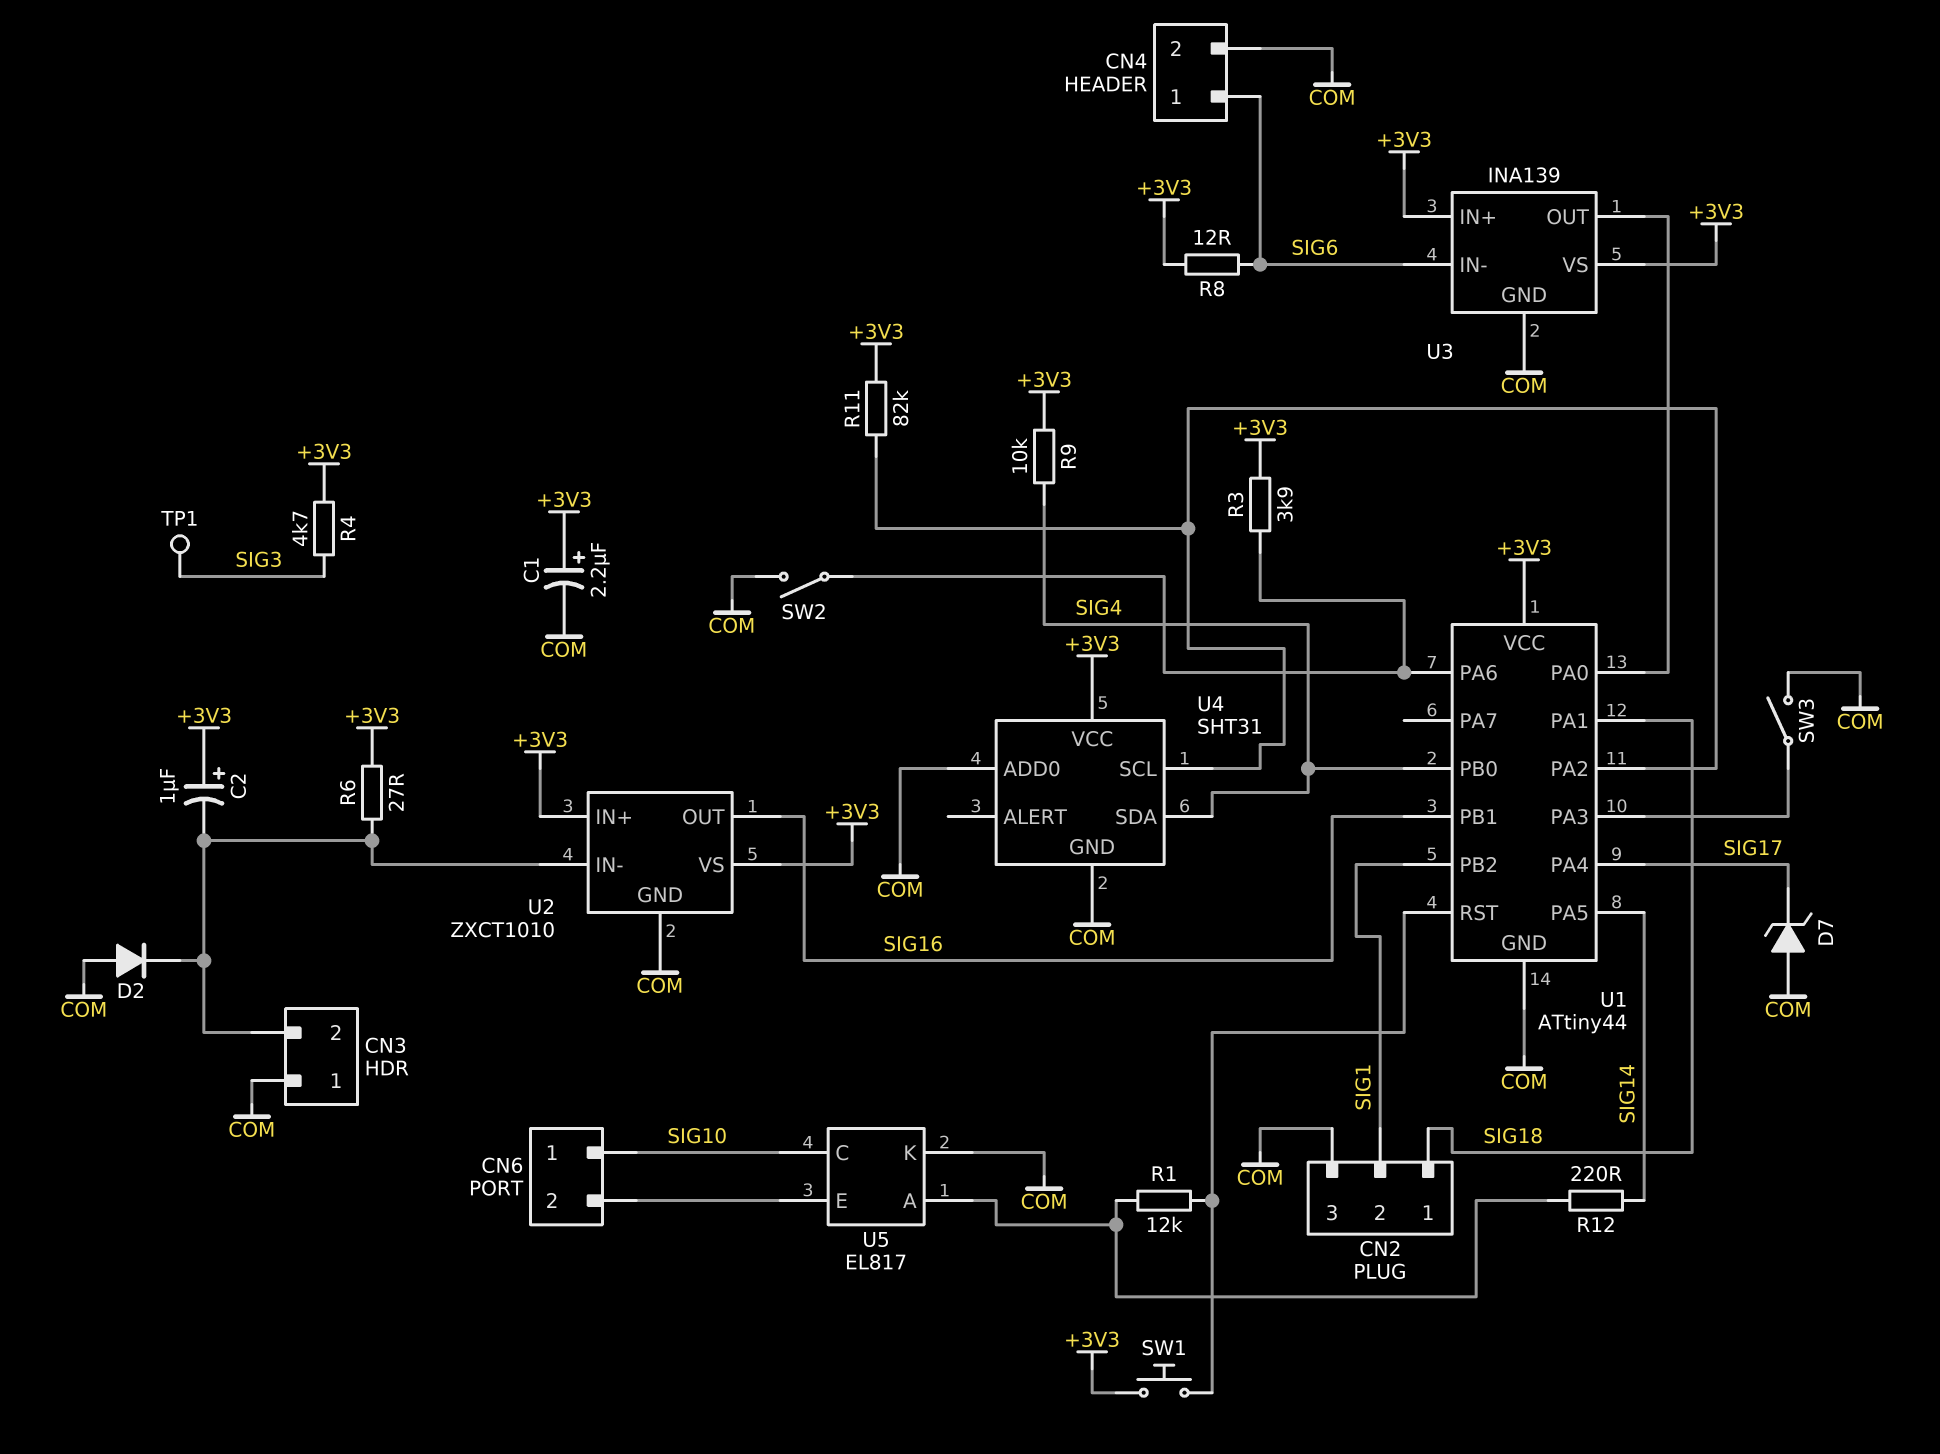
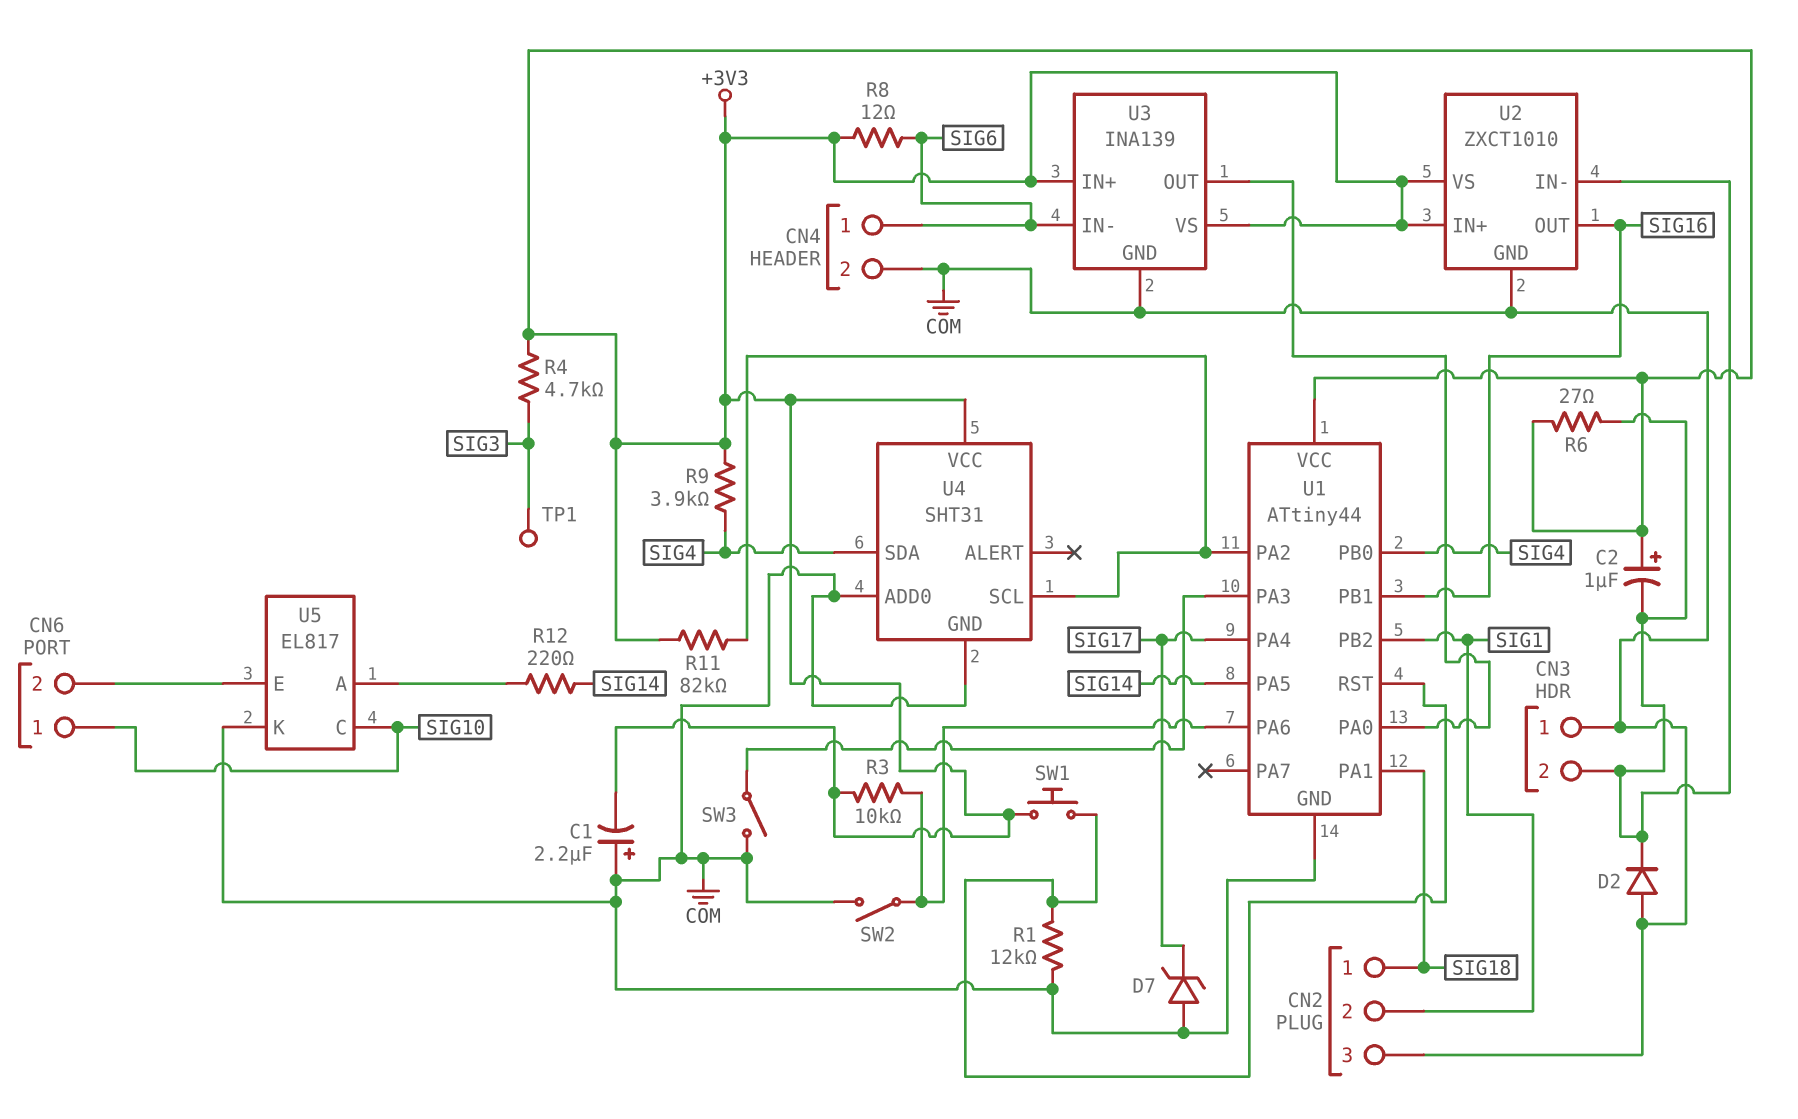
C1: 2.2uF (plus +3V3, minus COM) -> 2.2uF (plus COM, minus +3V3)
R1: 12k (U1/RST, U5/A) -> 12k (COM, U1/RST)
R3: 3.9k (+3V3, U1/PA6) -> 10k (+3V3, U1/PA6)
R9: 10k (+3V3, SIG4) -> 3.9k (+3V3, SIG4)

